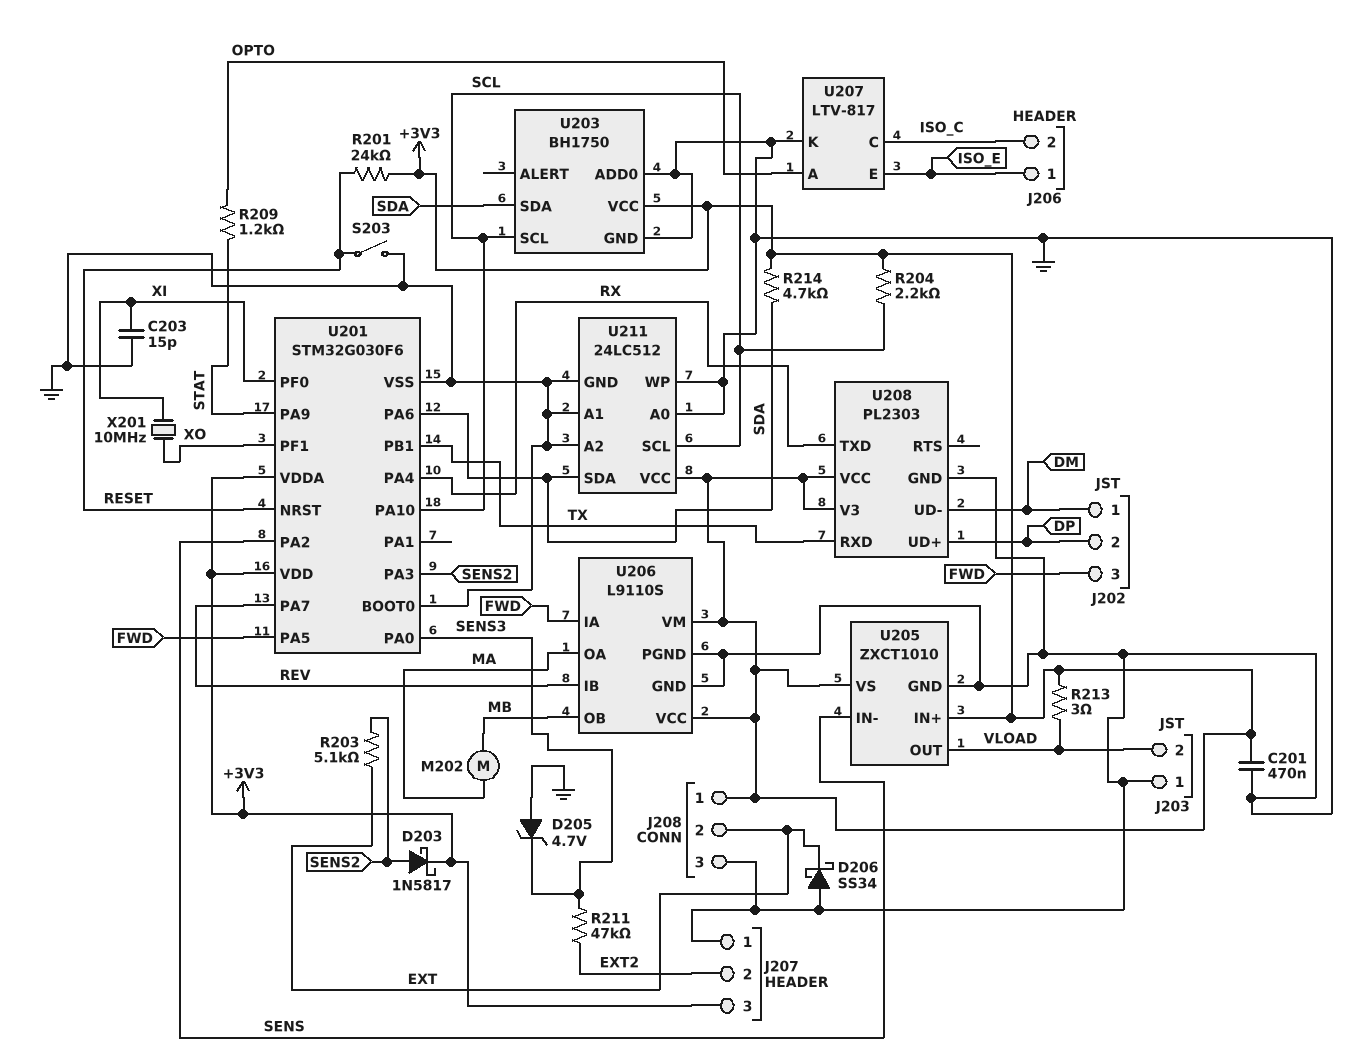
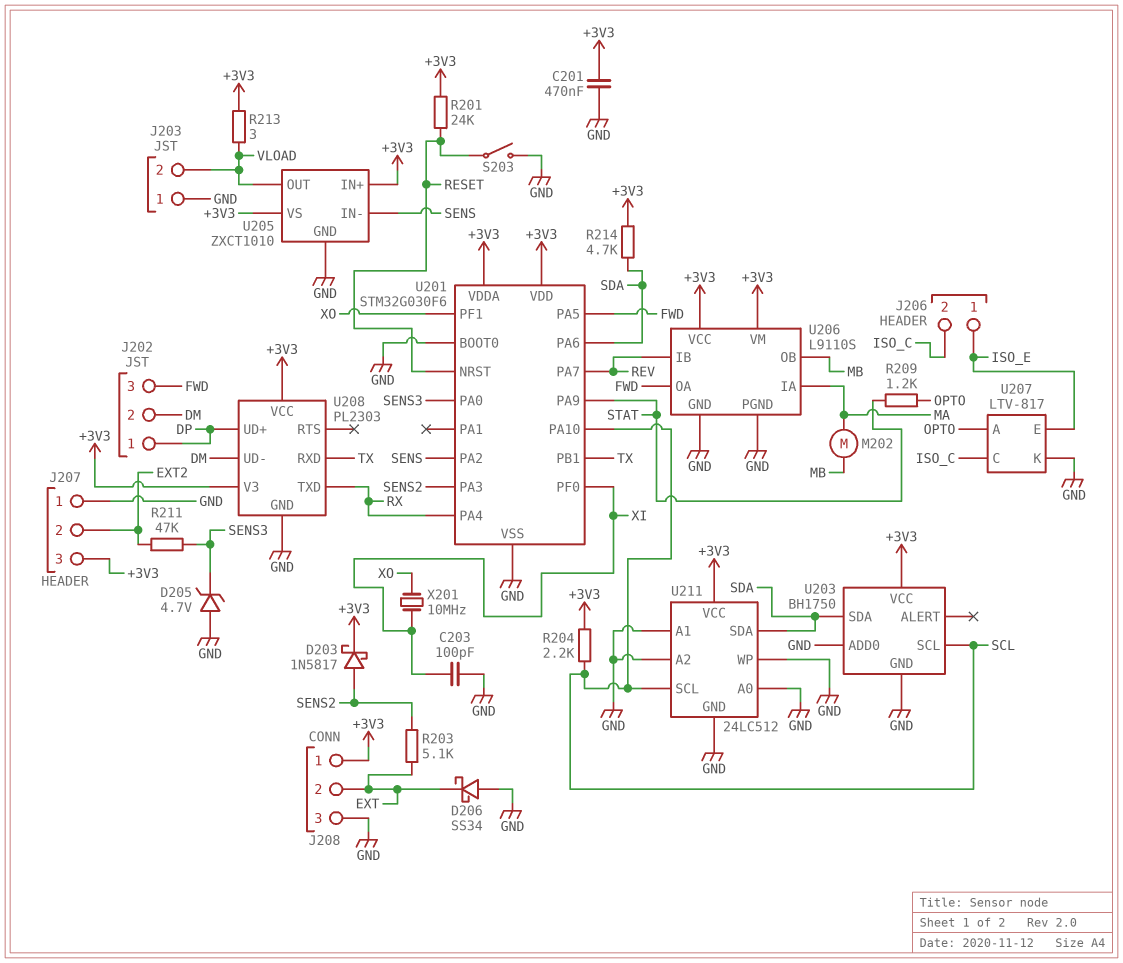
C203: 15pF (GND, XI) -> 100pF (GND, XI)
J202 pin 1: DM -> DP
J202 pin 2: DP -> DM
U206 pin IA: FWD -> MA
U206 pin OA: MA -> FWD

